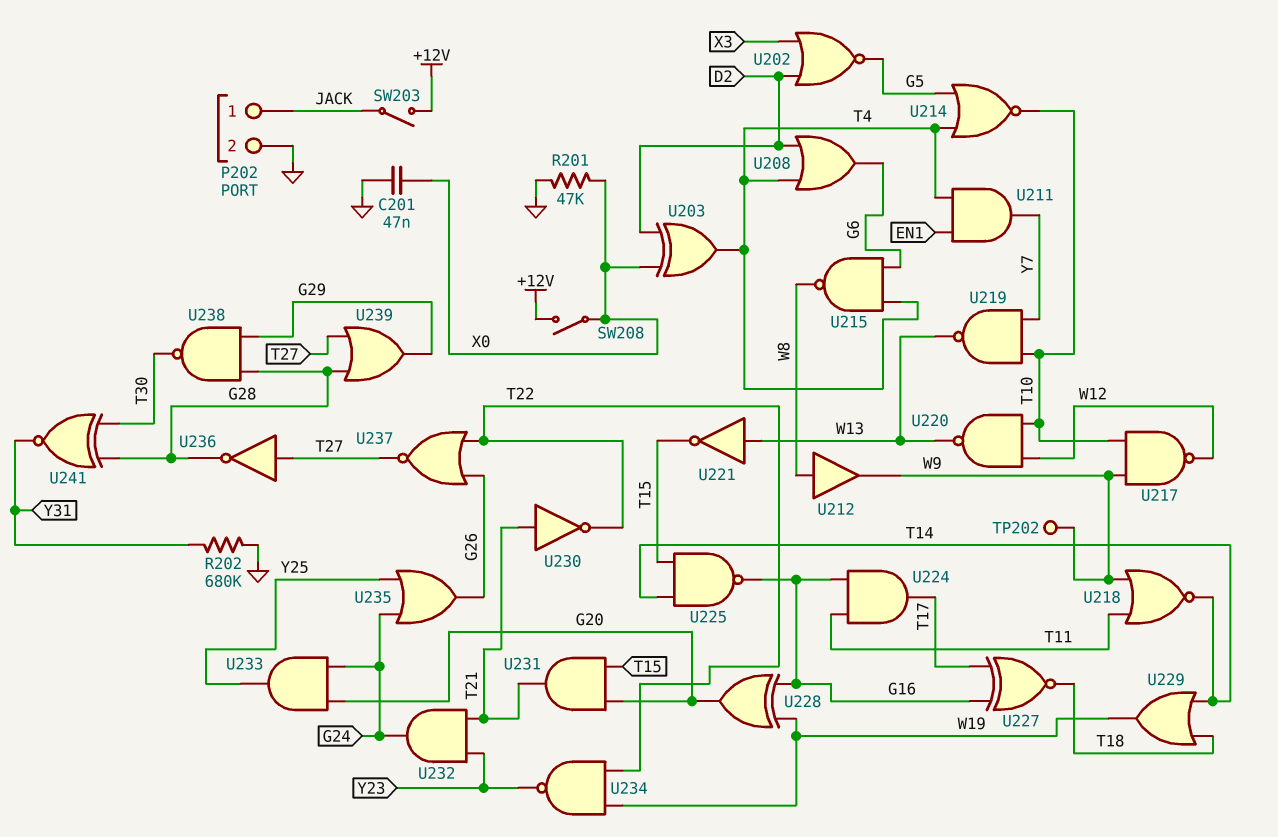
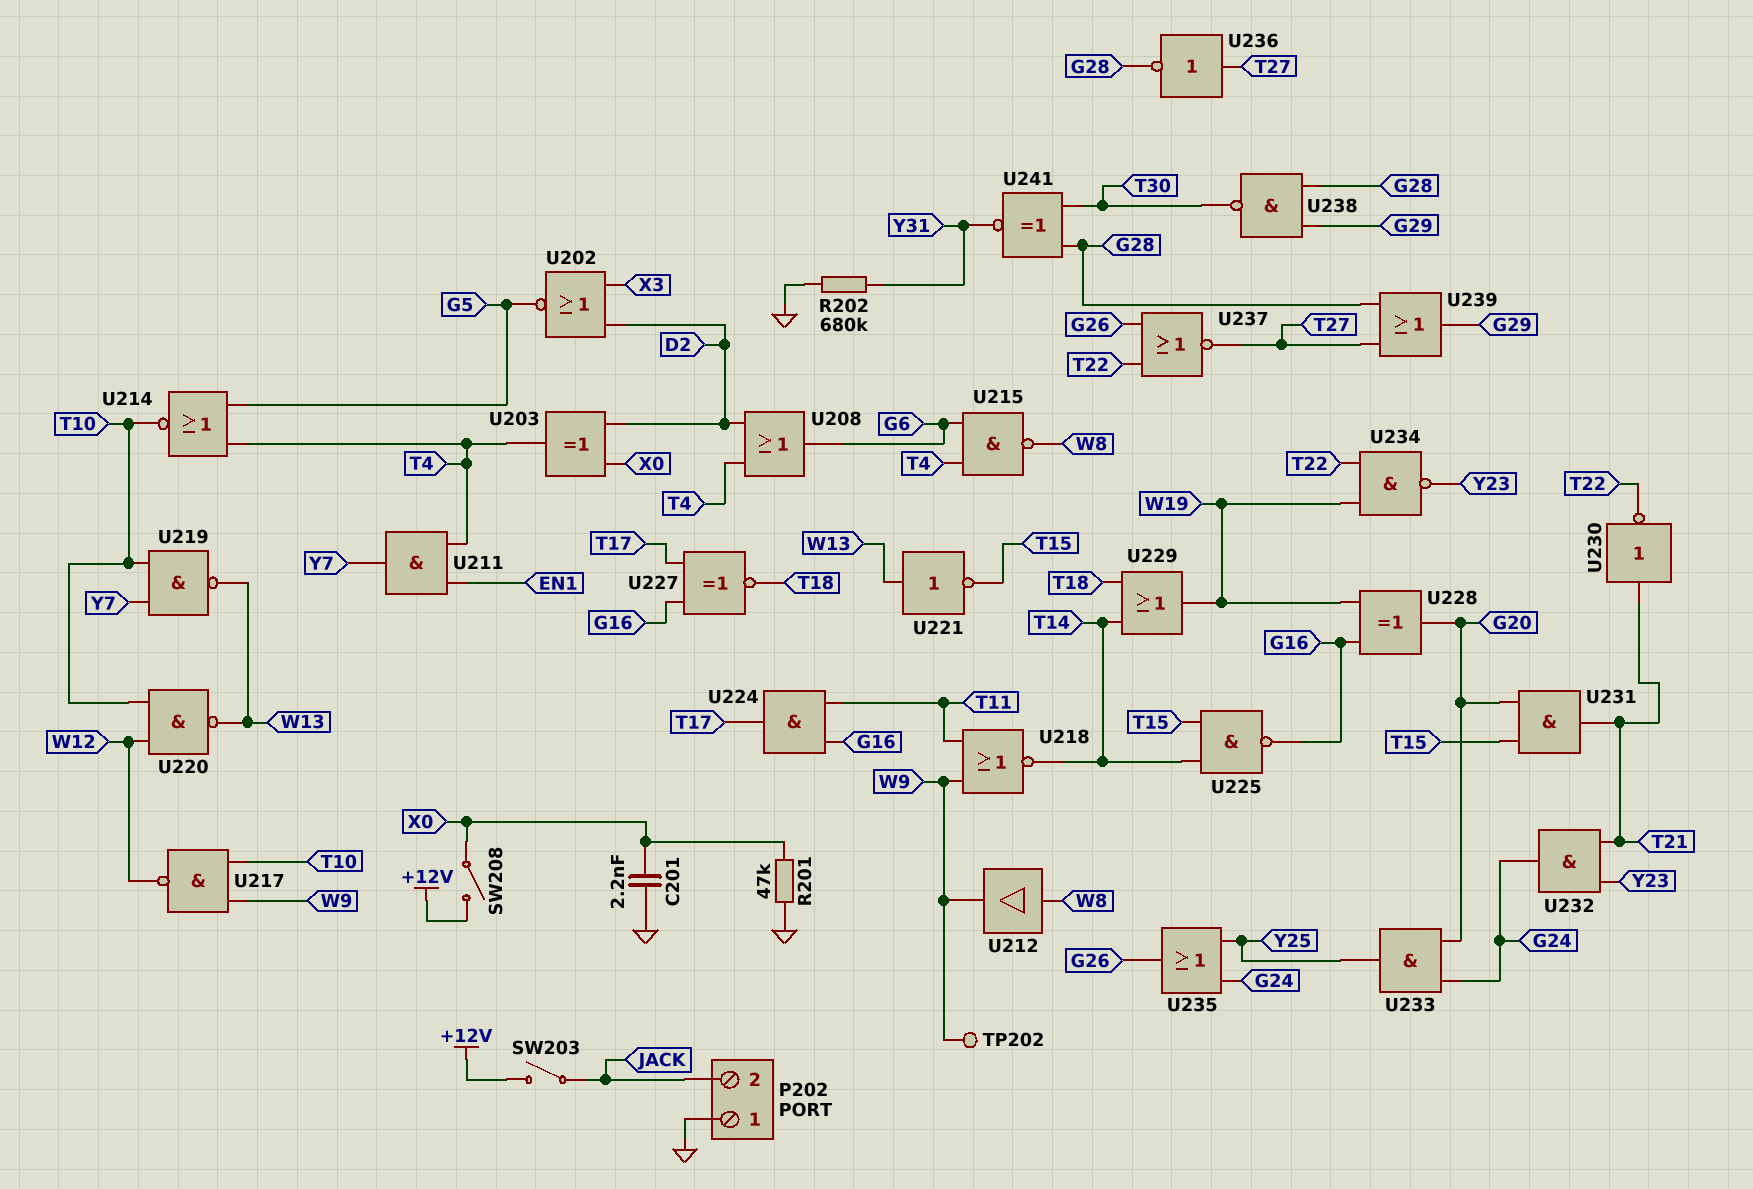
C201: 47nF (GND, X0) -> 2.2nF (GND, X0)
P202 pin 1: JACK -> GND
P202 pin 2: GND -> JACK

